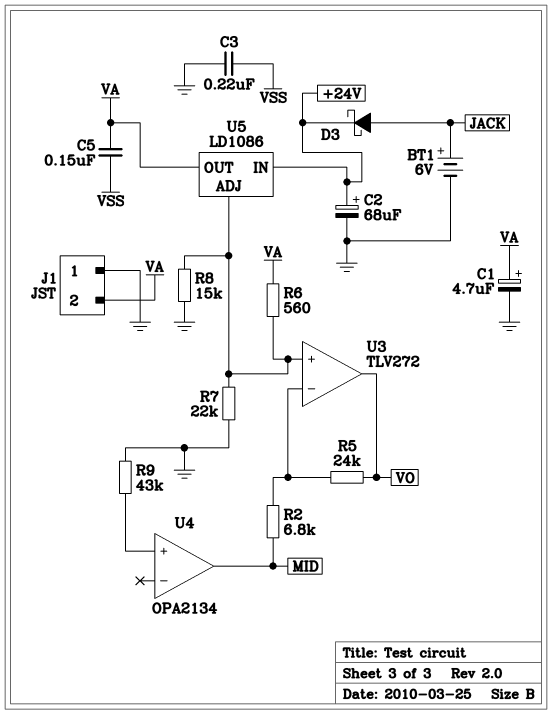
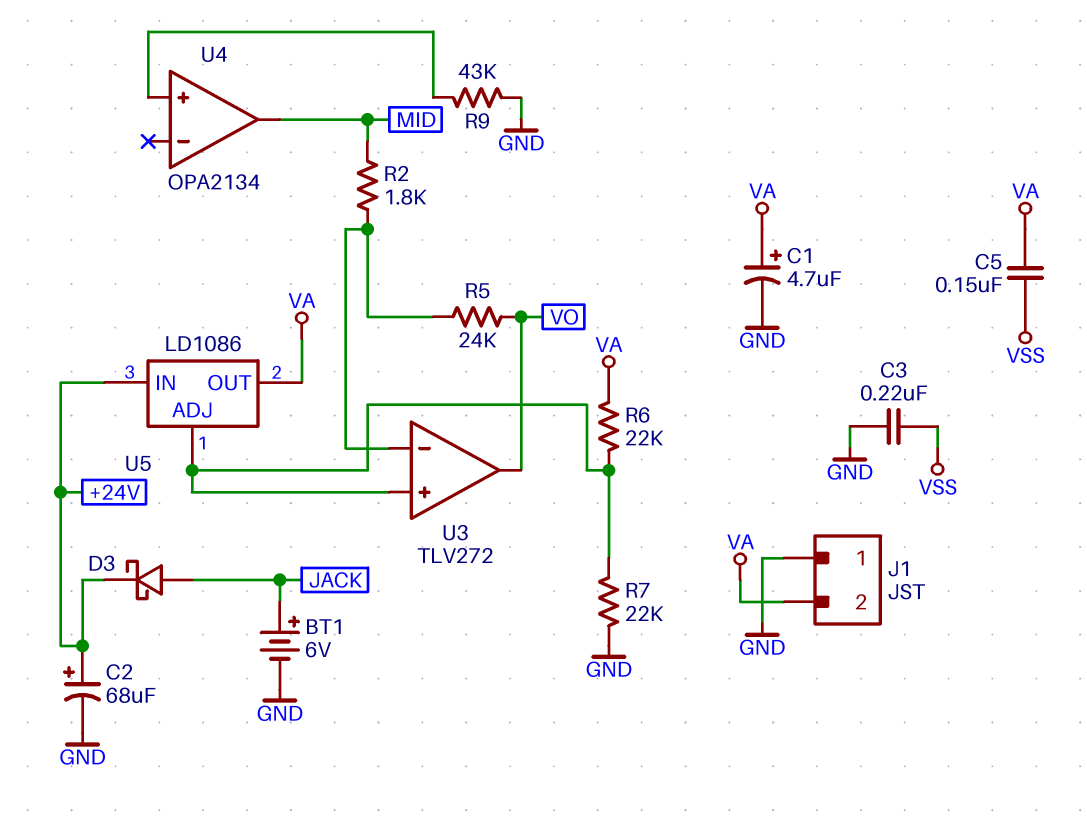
R2: 6.8k (MID, U3/in-) -> 1.8k (MID, U3/in-)
R6: 560 (U3/in+, VA) -> 22k (U3/in+, VA)
R8: 15k (GND, U3/in+) -> none

